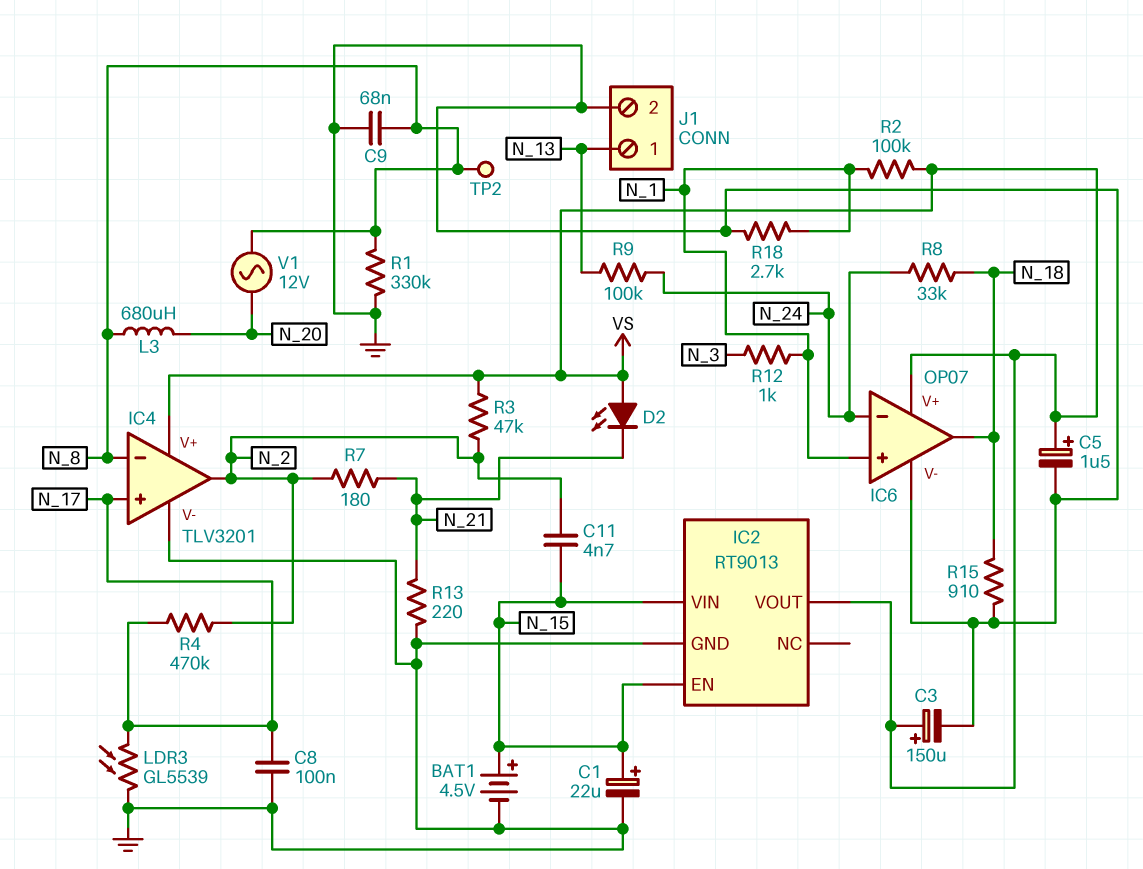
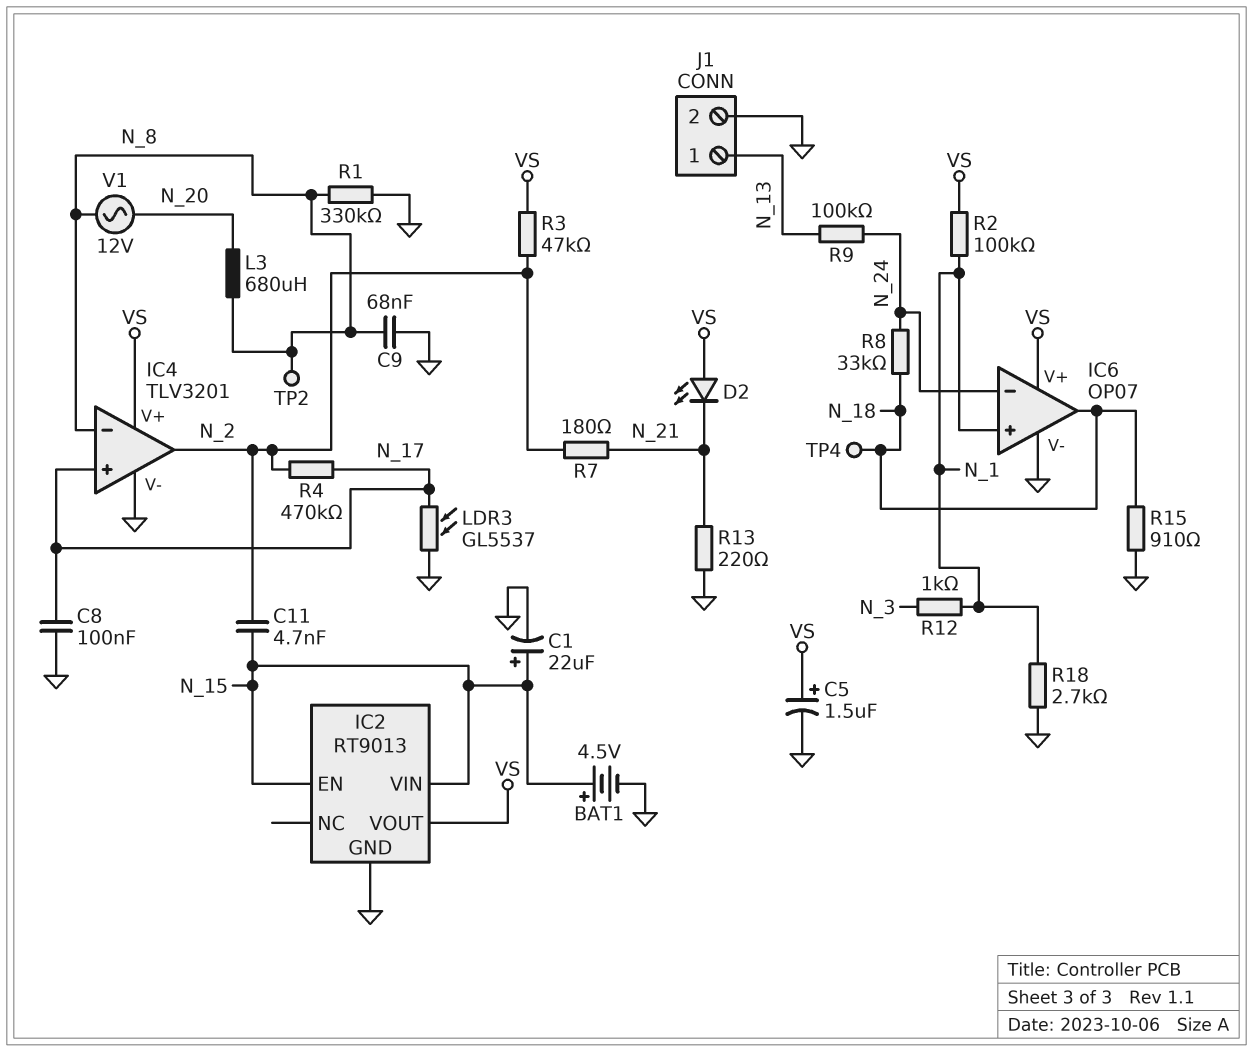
C3: 150uF (plus VS, minus GND) -> none
LDR3: GL5539 (GND, N_17) -> GL5537 (GND, N_17)
TP4: none -> test point (N_18)

